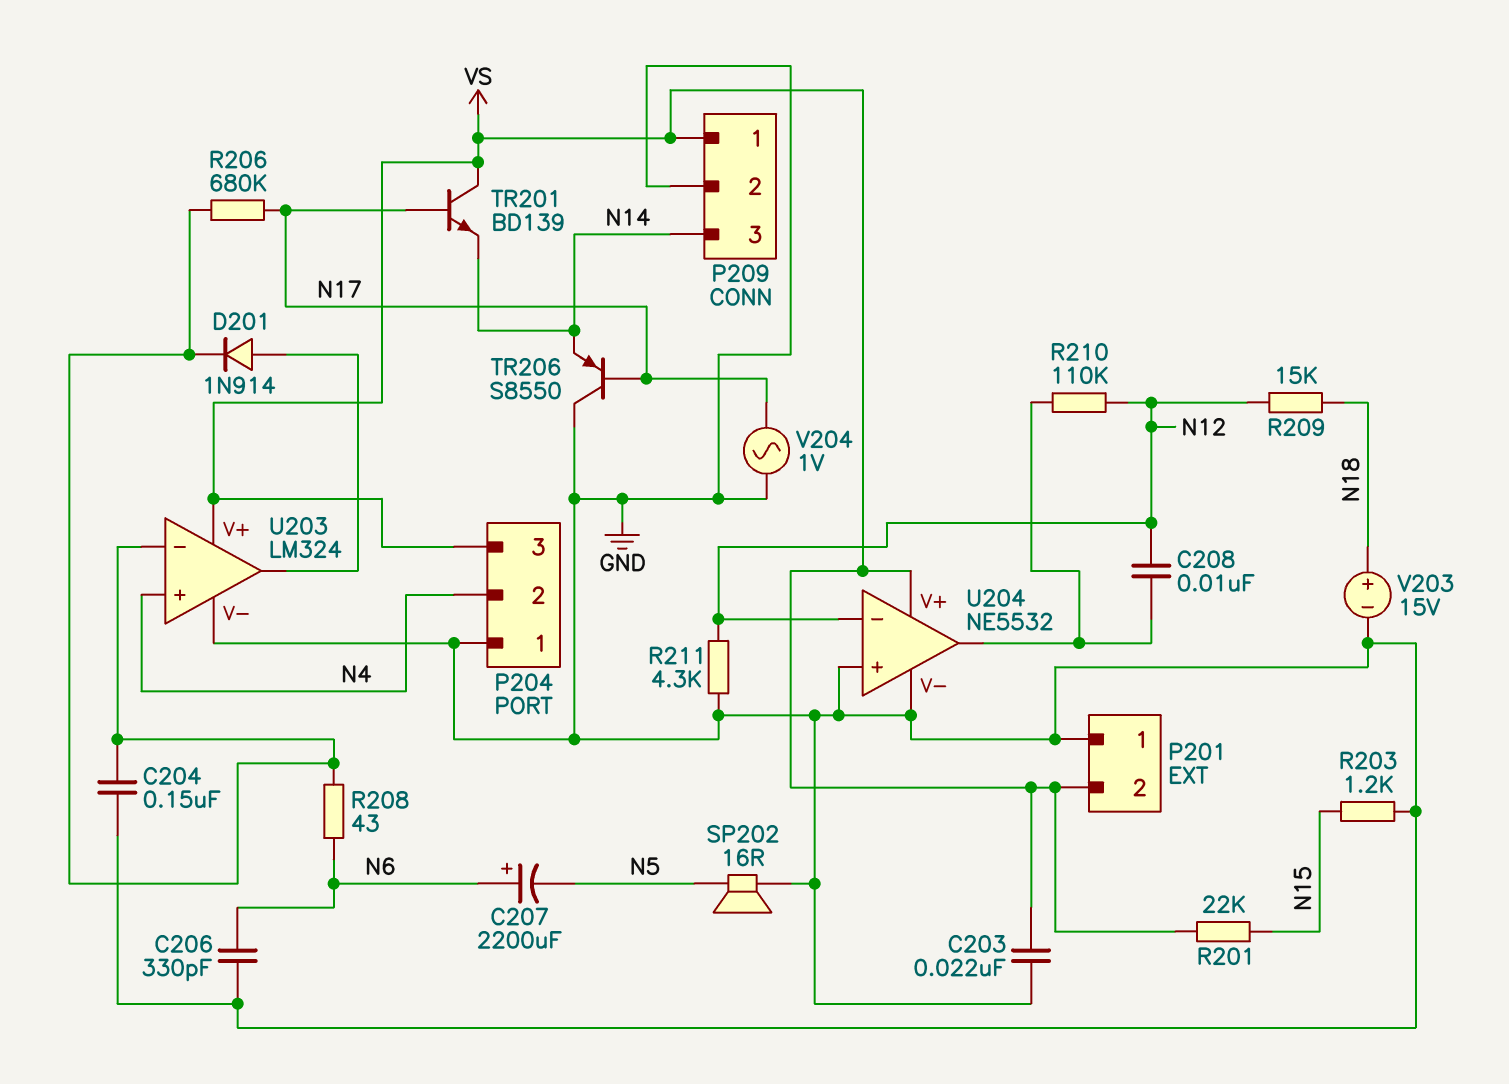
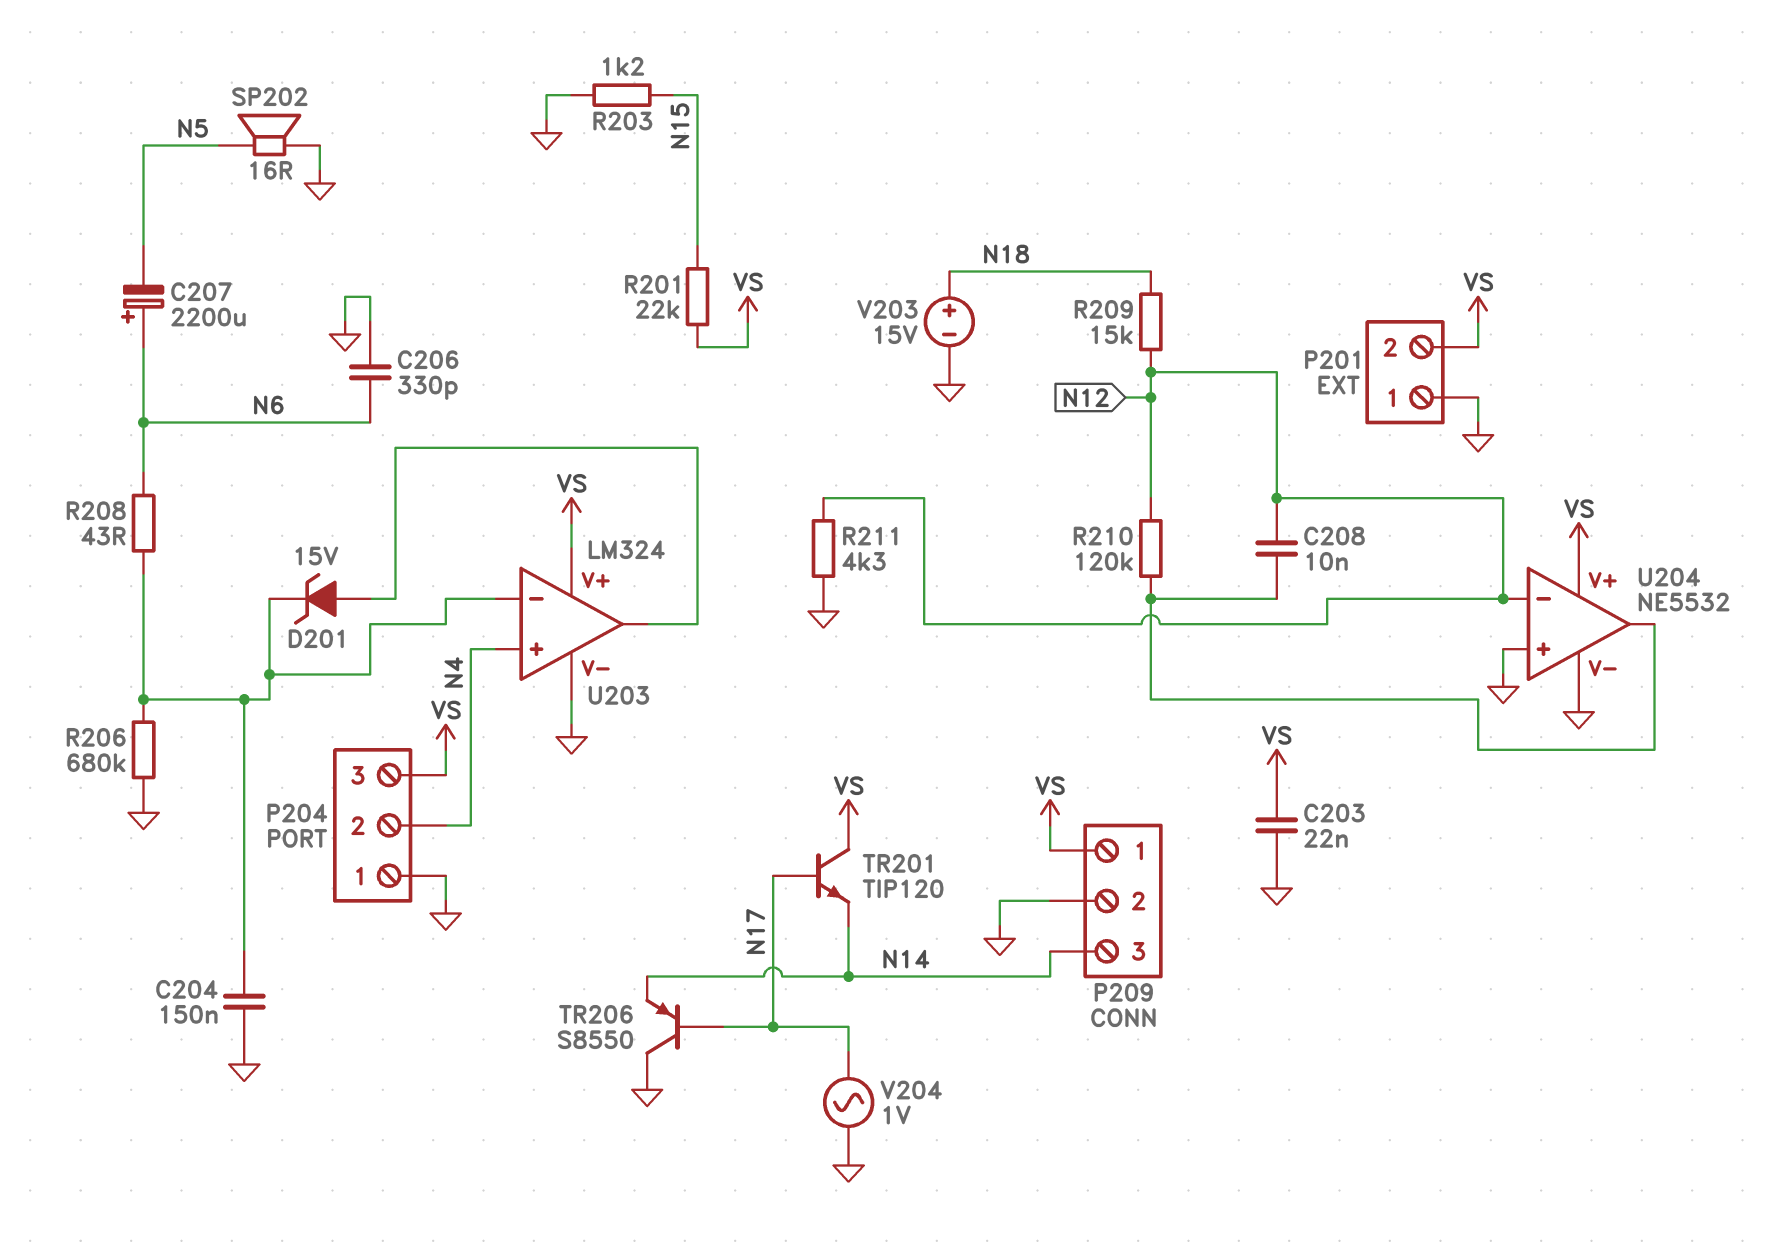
D201: diode 1N914 (A U203/out, K U203/in-) -> zener 15V (A U203/out, K U203/in-)
R206: 680k (N17, U203/in-) -> 680k (GND, U203/in-)
R210: 110k (N12, U204/out) -> 120k (N12, U204/out)
TR201: NPN BD139 (B N17, C VS, E N14) -> NPN TIP120 (B N17, C VS, E N14)

